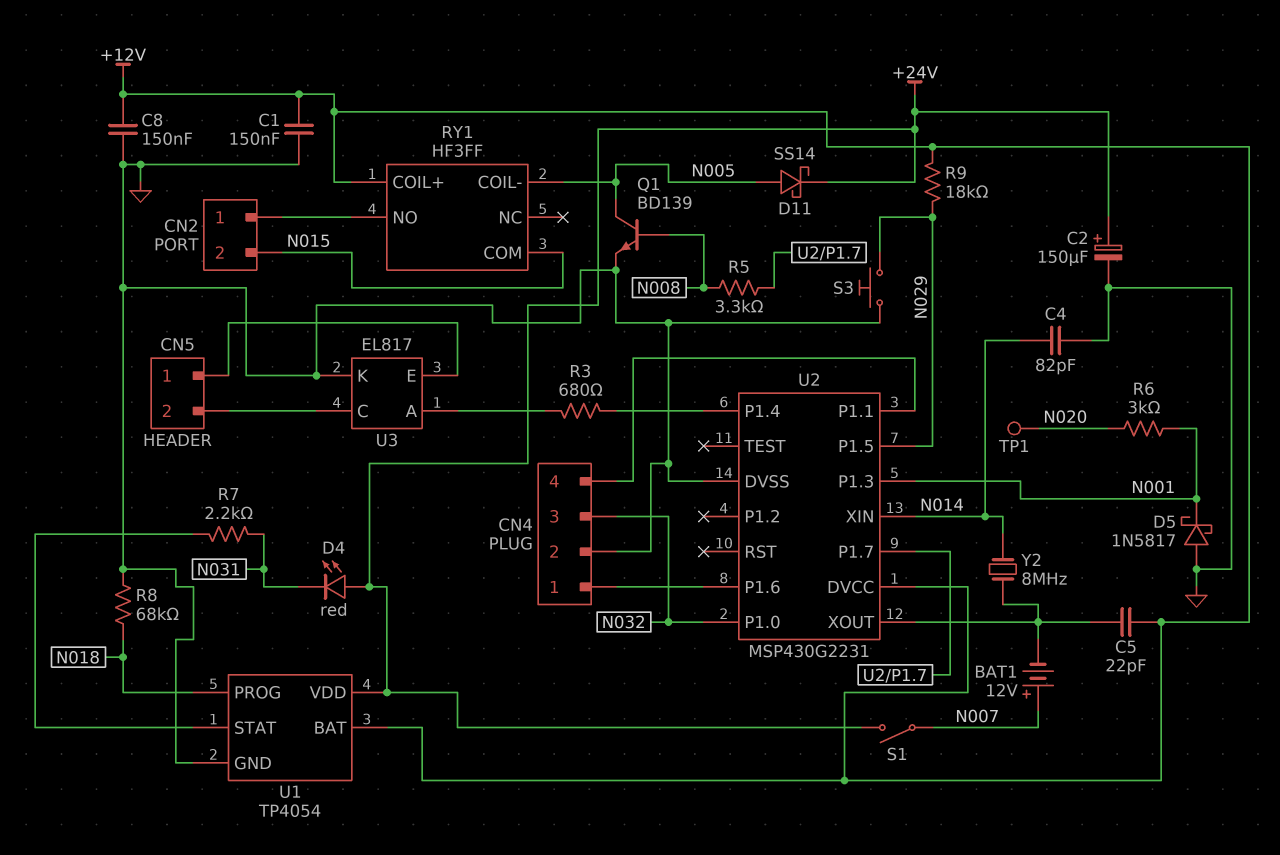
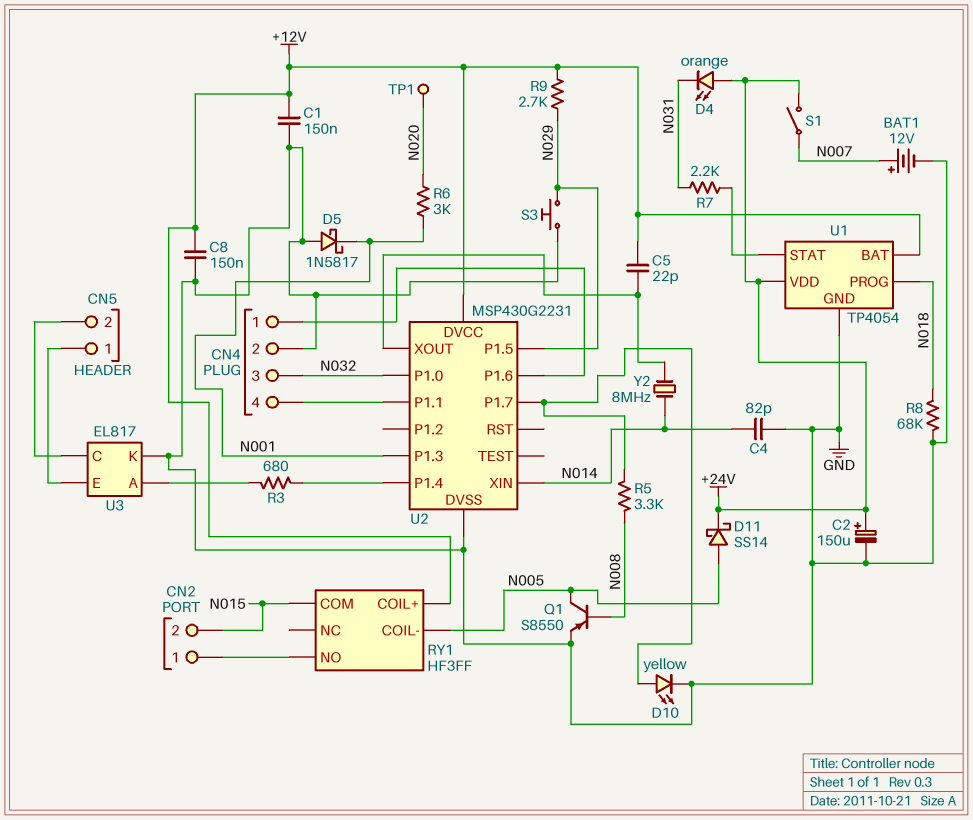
BAT1: 12V (plus N007, minus U2/XOUT) -> 12V (plus N007, minus GND)
D4: LED red (A +24V, K N031) -> LED orange (A +24V, K N031)
D10: none -> LED yellow (A U2/P1.7, K GND)
Q1: NPN BD139 (B N008, C N005, E GND) -> PNP S8550 (B N008, C N005, E GND)
R9: 18k (+12V, N029) -> 2.7k (+12V, N029)

